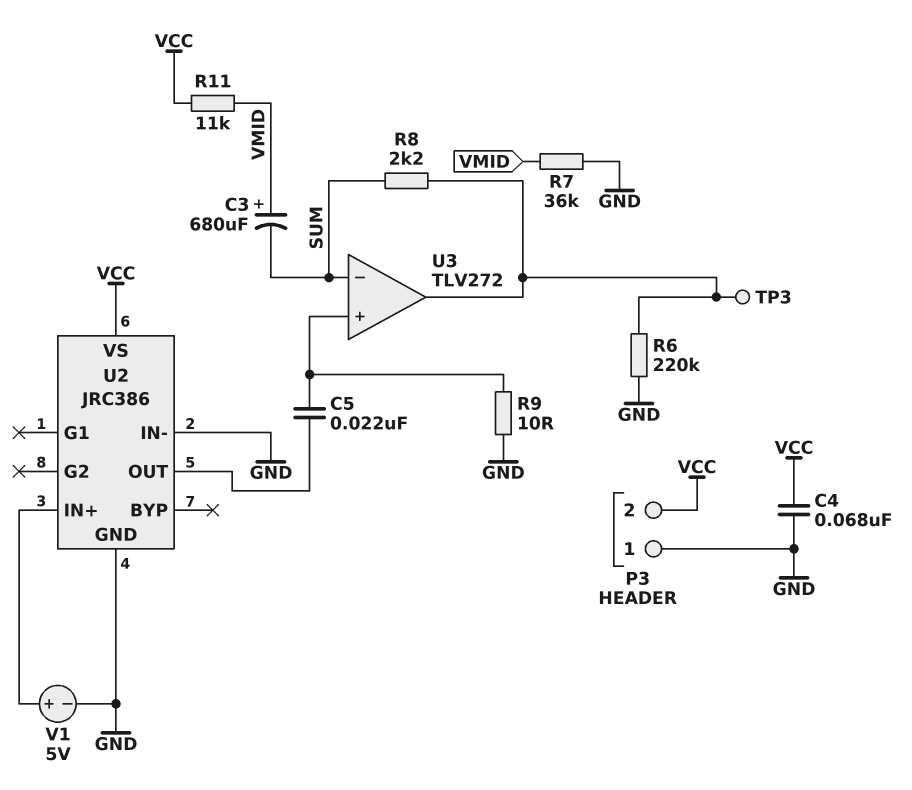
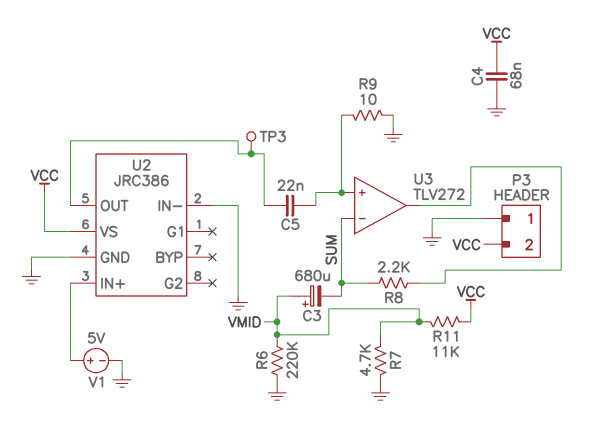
R6: 220k (GND, U3/out) -> 220k (GND, VMID)
R7: 36k (GND, VMID) -> 4.7k (GND, VMID)
TP3: test point (U3/out) -> test point (U2/OUT)

